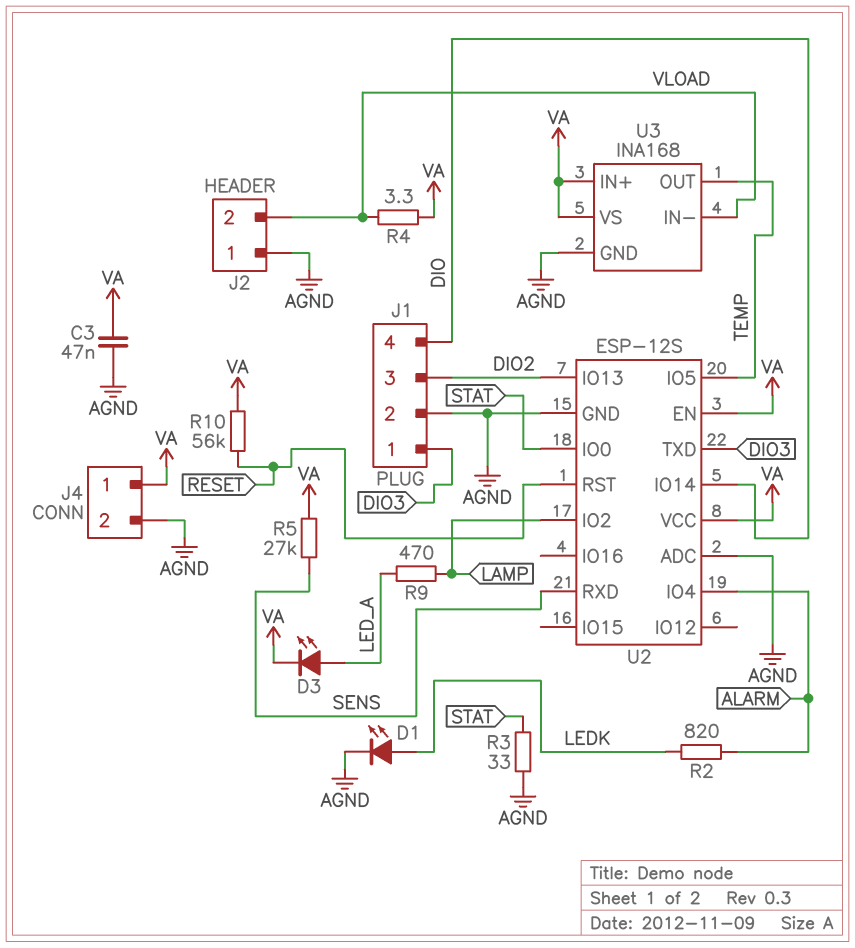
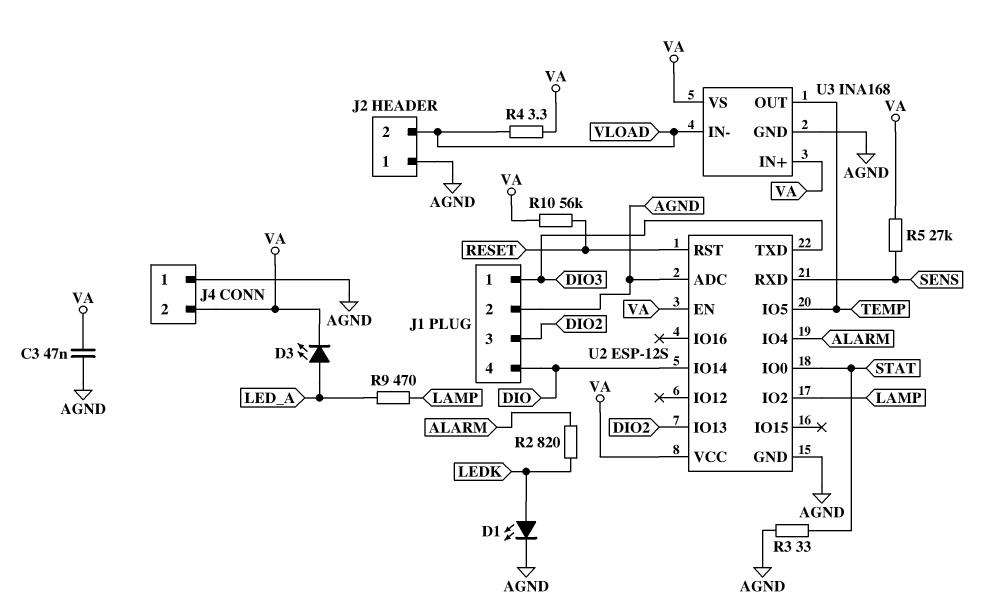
J4 pin 1: VA -> AGND
J4 pin 2: AGND -> VA

